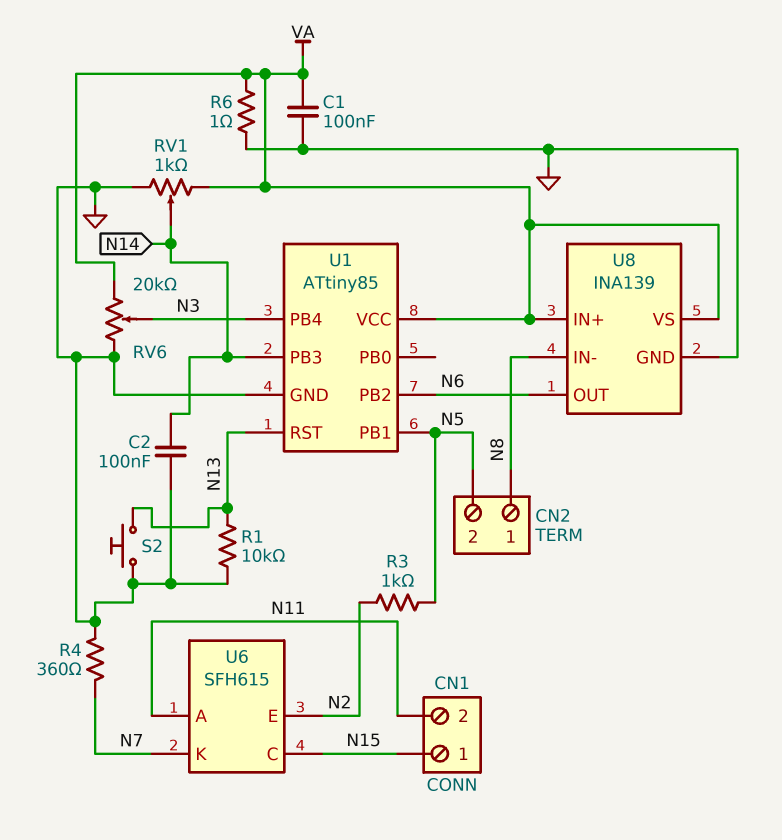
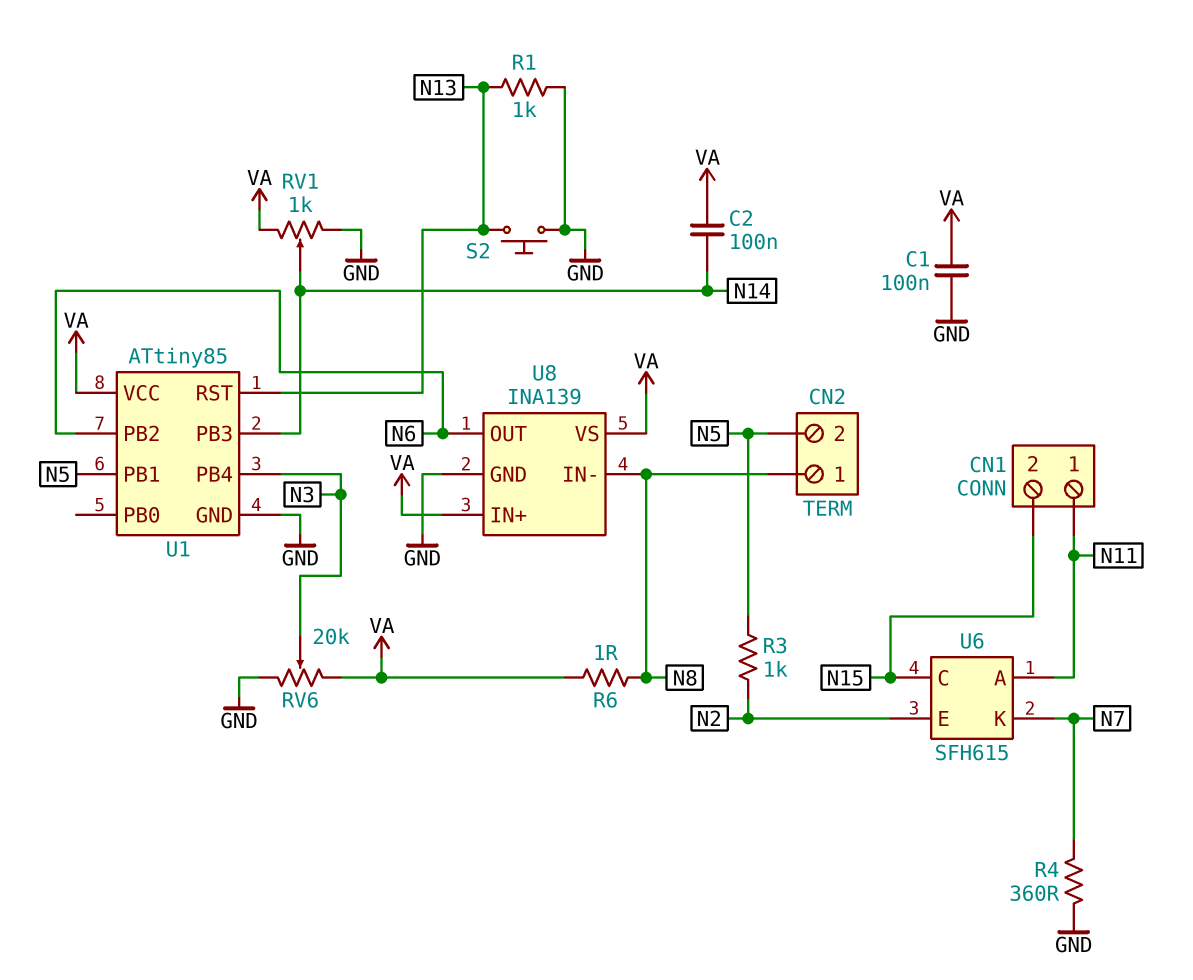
C2: 100nF (GND, N14) -> 100nF (N14, VA)
CN1 pin 1: N15 -> N11
CN1 pin 2: N11 -> N15
R1: 10k (GND, N13) -> 1k (GND, N13)
R6: 1 (GND, VA) -> 1 (N8, VA)

